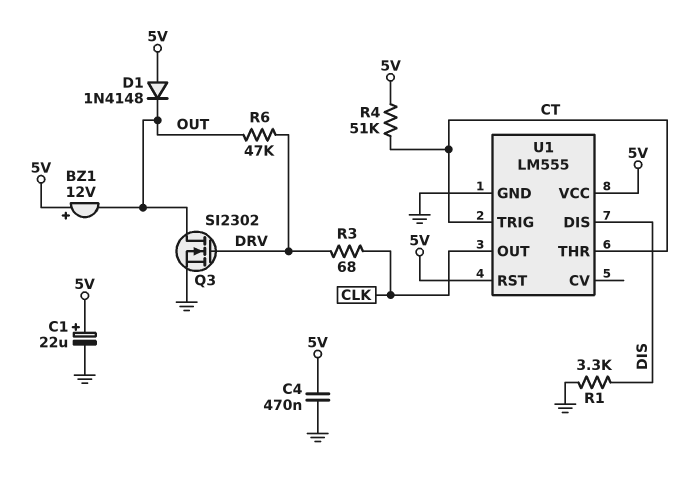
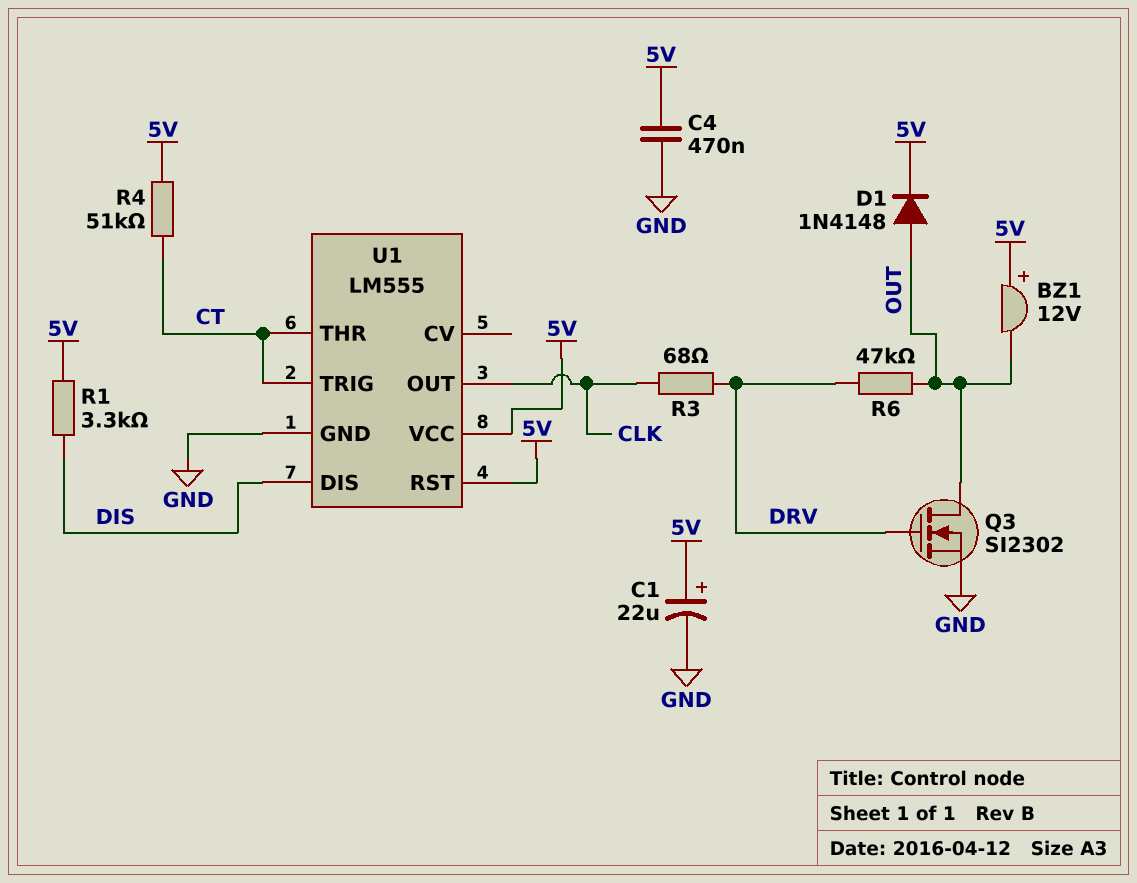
D1: diode 1N4148 (A 5V, K OUT) -> diode 1N4148 (A OUT, K 5V)
R1: 3.3k (DIS, GND) -> 3.3k (5V, DIS)

